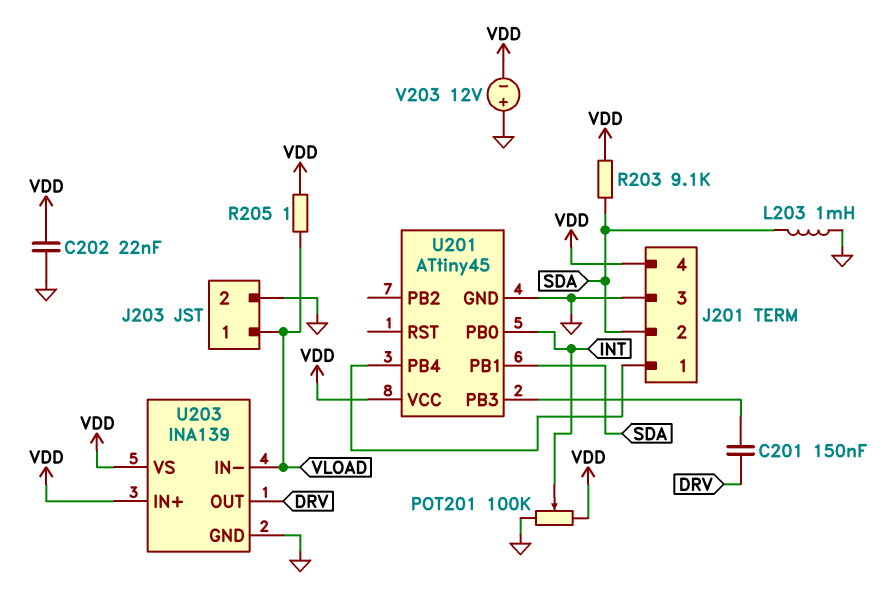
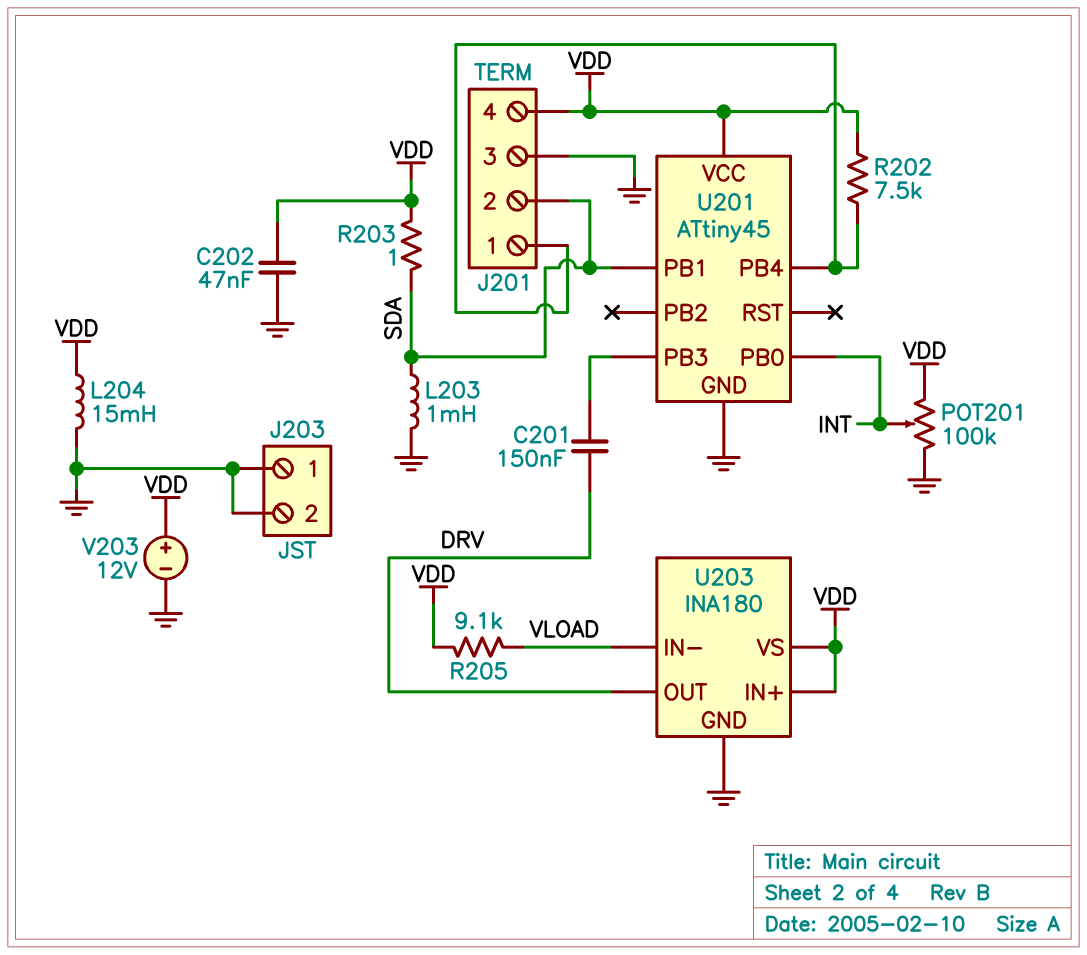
C202: 22nF (GND, VDD) -> 47nF (GND, VDD)
J203 pin 1: VLOAD -> GND
L204: none -> 15mH (GND, VDD)
R202: none -> 7.5k (J201/1, VDD)
R203: 9.1k (SDA, VDD) -> 1 (SDA, VDD)
R205: 1 (VDD, VLOAD) -> 9.1k (VDD, VLOAD)
U203: INA139 -> INA180
V203: 12V (plus GND, minus VDD) -> 12V (plus VDD, minus GND)

